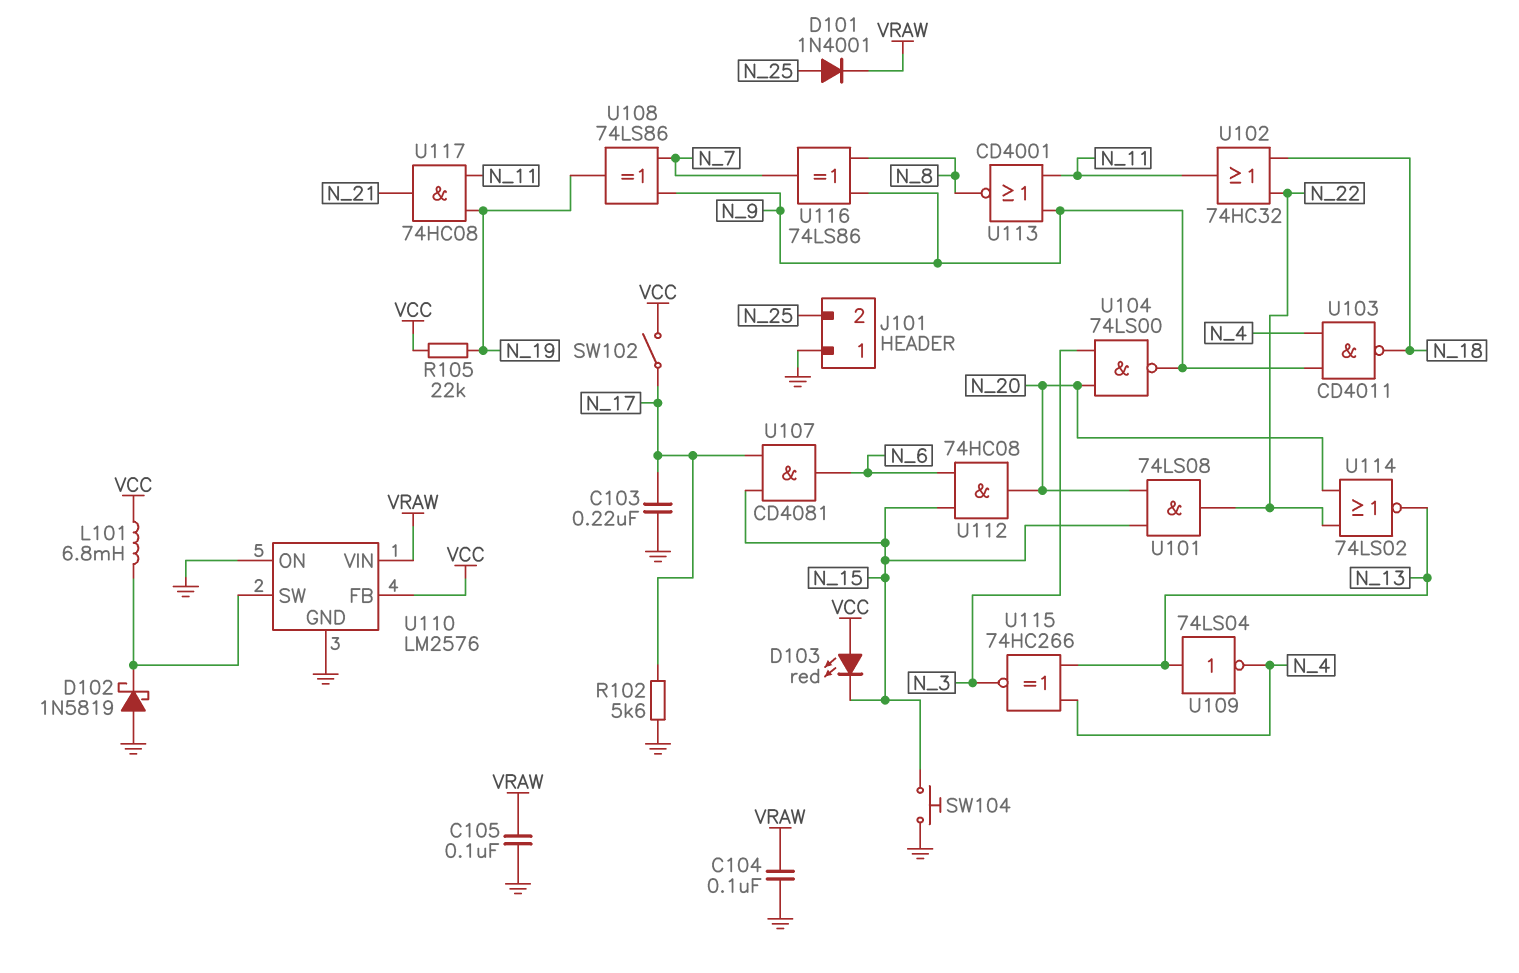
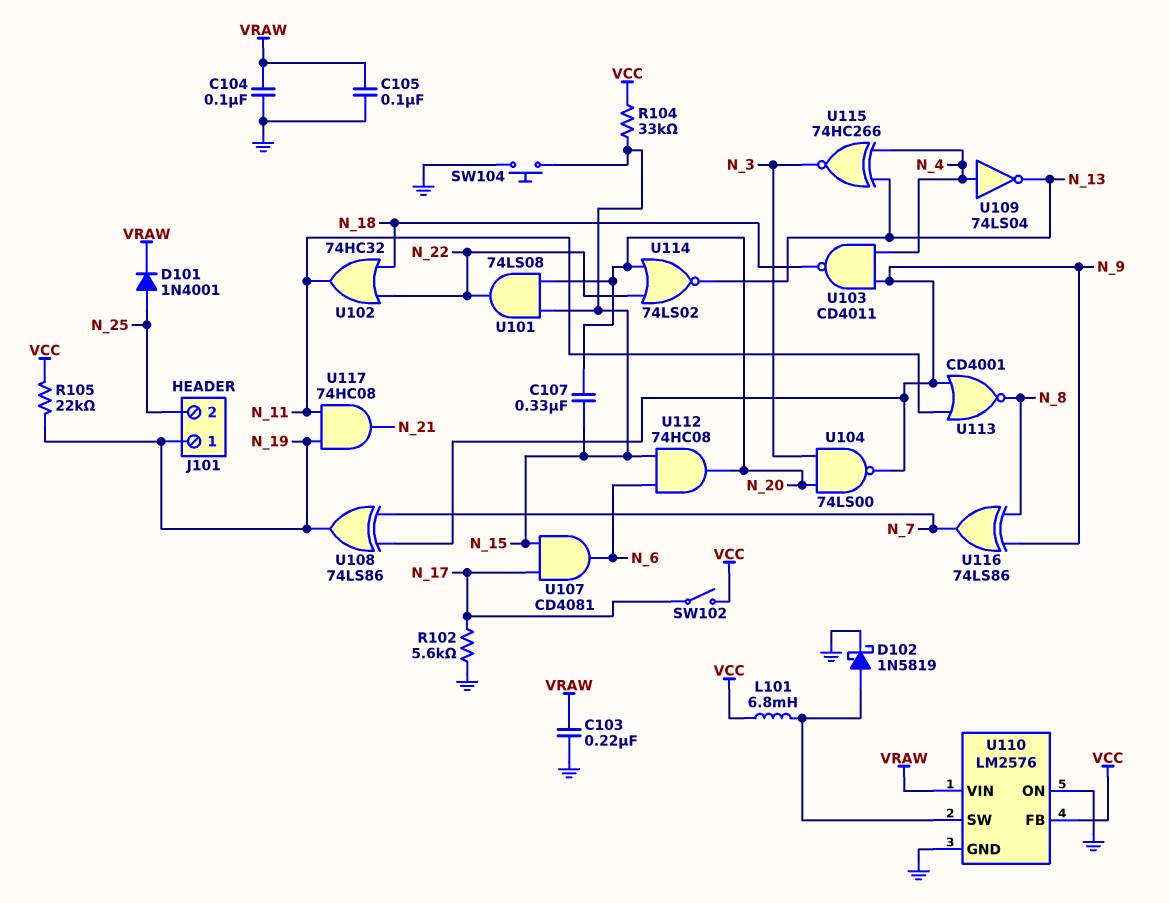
C103: 220nF (GND, N_17) -> 220nF (GND, VRAW)
C107: none -> 330nF (N_15, N_20)
D102: schottky 1N5819 (A GND, K U110/SW) -> schottky 1N5819 (A U110/SW, K GND)
D103: LED red (A VCC, K N_15) -> none
J101 pin 1: GND -> N_19
R104: none -> 33k (N_15, VCC)
U109: NOT 74LS04 (in N_13, out N_4) -> NOT 74LS04 (in N_4, out N_13)

